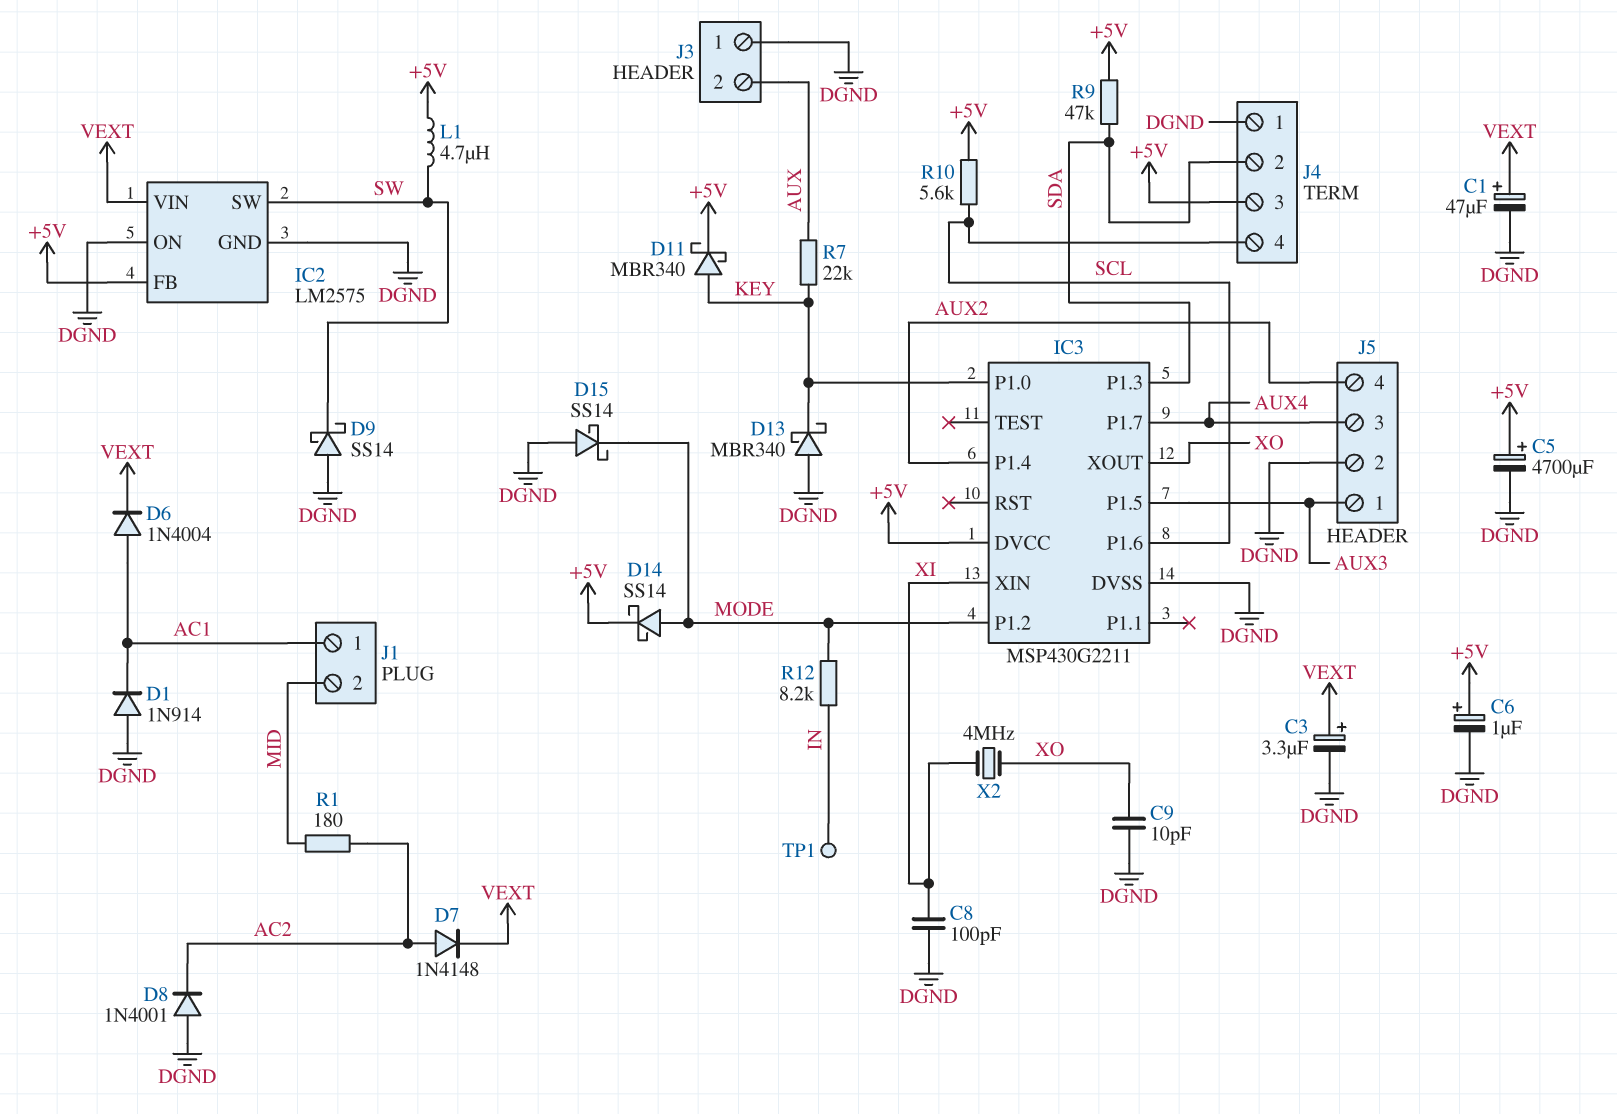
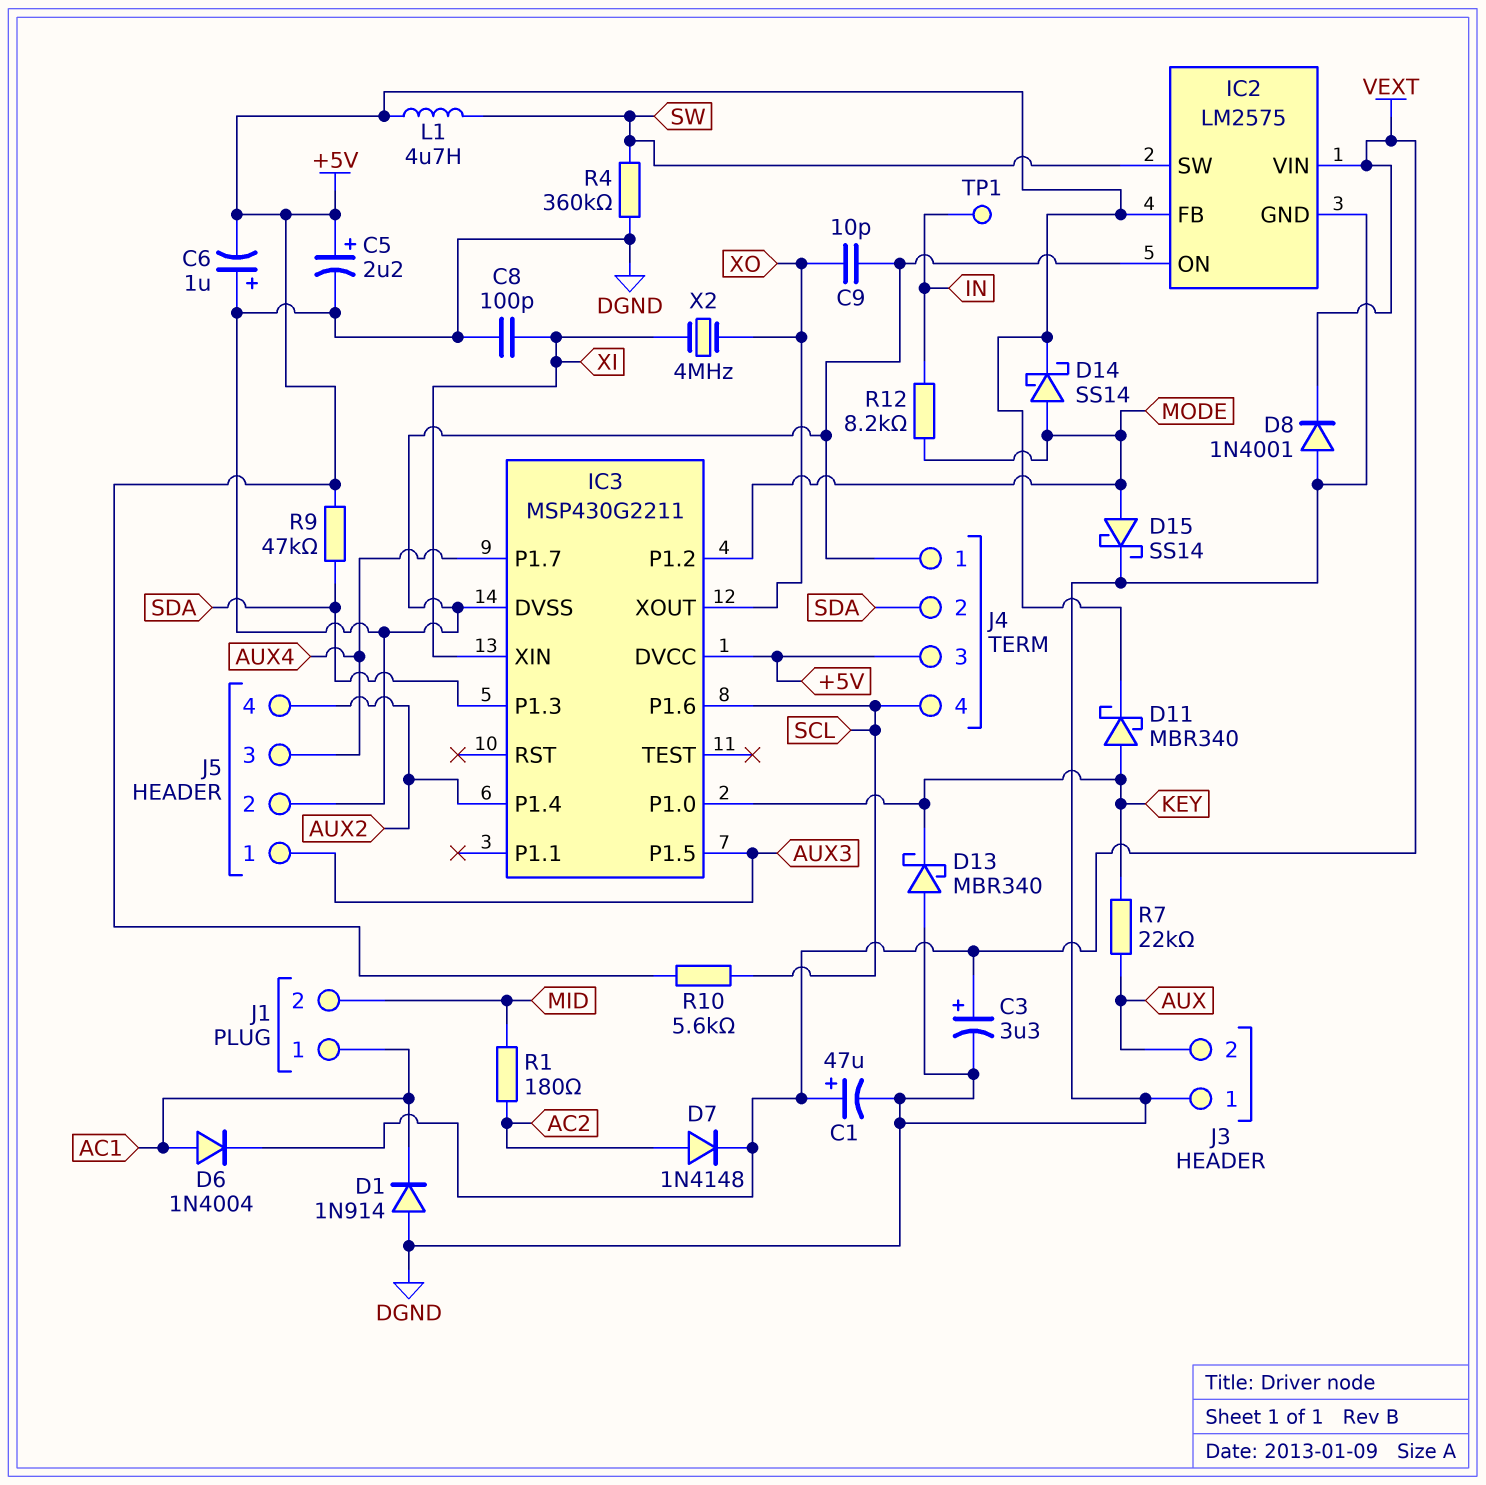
C5: 4700uF (plus +5V, minus DGND) -> 2.2uF (plus +5V, minus DGND)
C6: 1uF (plus +5V, minus DGND) -> 1uF (plus DGND, minus +5V)
D8: diode 1N4001 (A DGND, K AC2) -> diode 1N4001 (A DGND, K VEXT)
D9: schottky SS14 (A DGND, K SW) -> none
D15: schottky SS14 (A DGND, K MODE) -> schottky SS14 (A MODE, K DGND)
R4: none -> 360k (DGND, SW)

